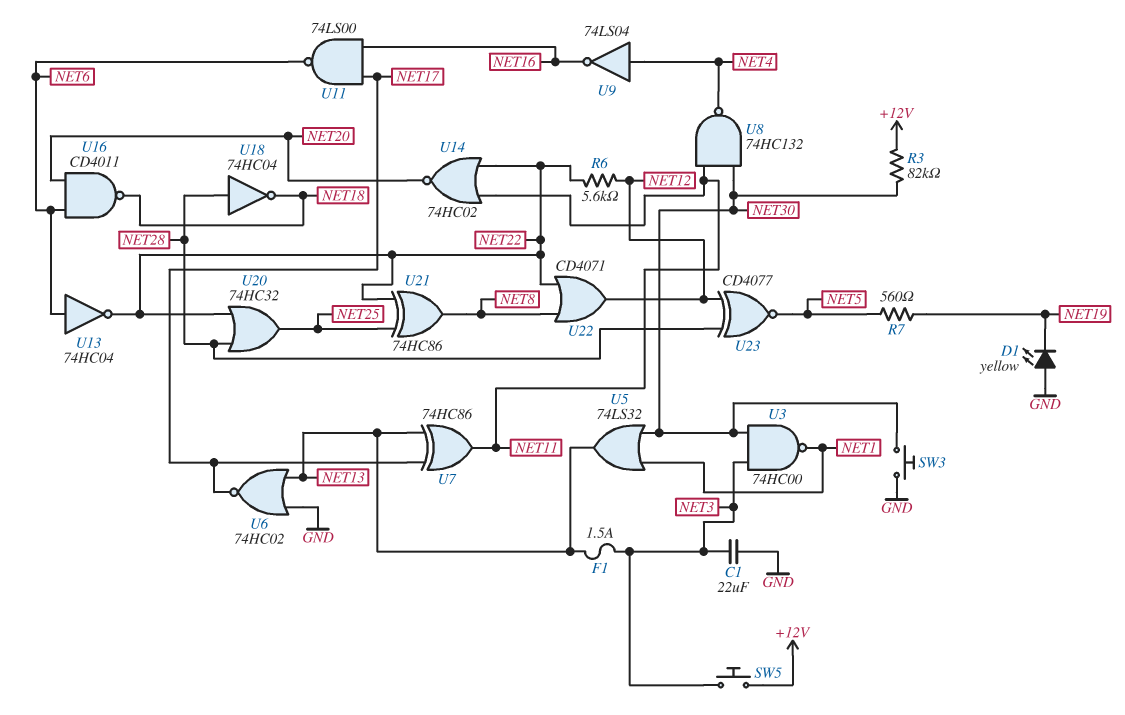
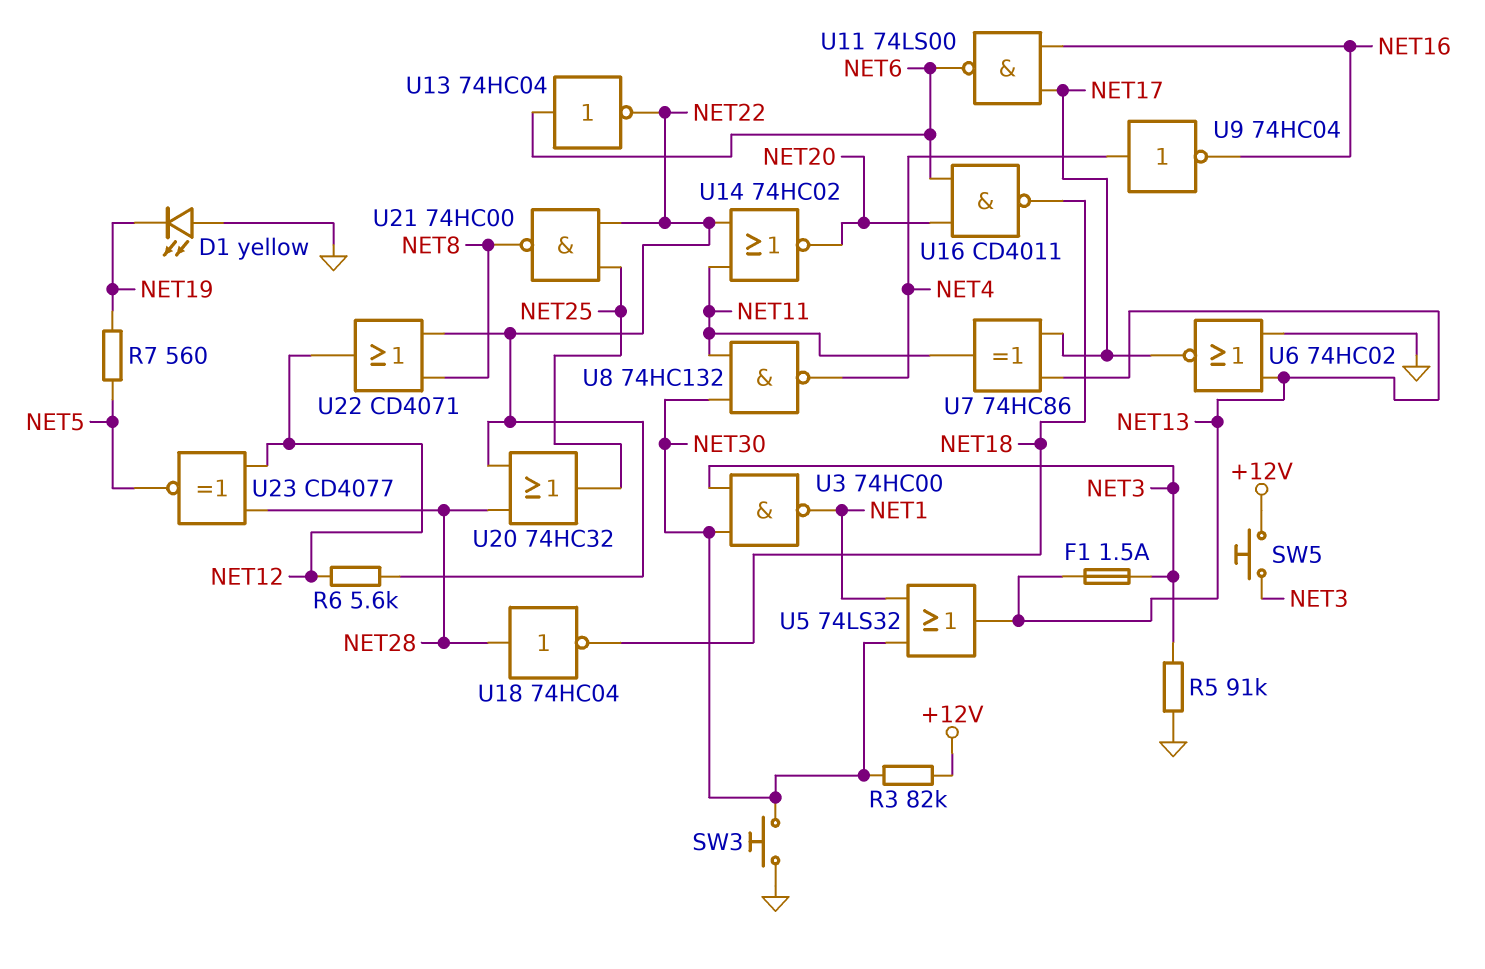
C1: 22uF (GND, NET3) -> none
R5: none -> 91k (GND, NET3)
U9: NOT 74LS04 (in NET4, out NET16) -> NOT 74HC04 (in NET4, out NET16)
U21: XOR 74HC86 (in NET22, in NET25, out NET8) -> NAND 74HC00 (in NET22, in NET25, out NET8)

